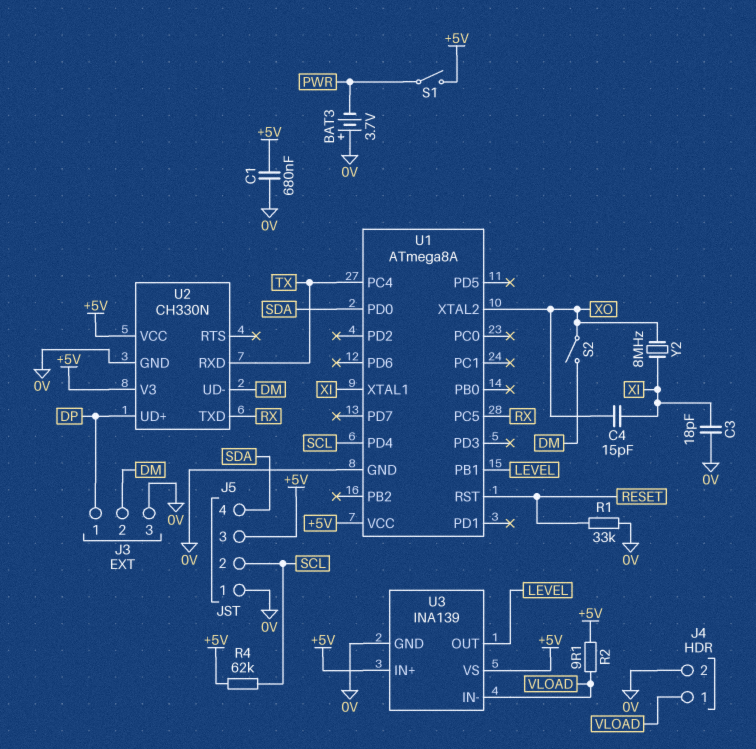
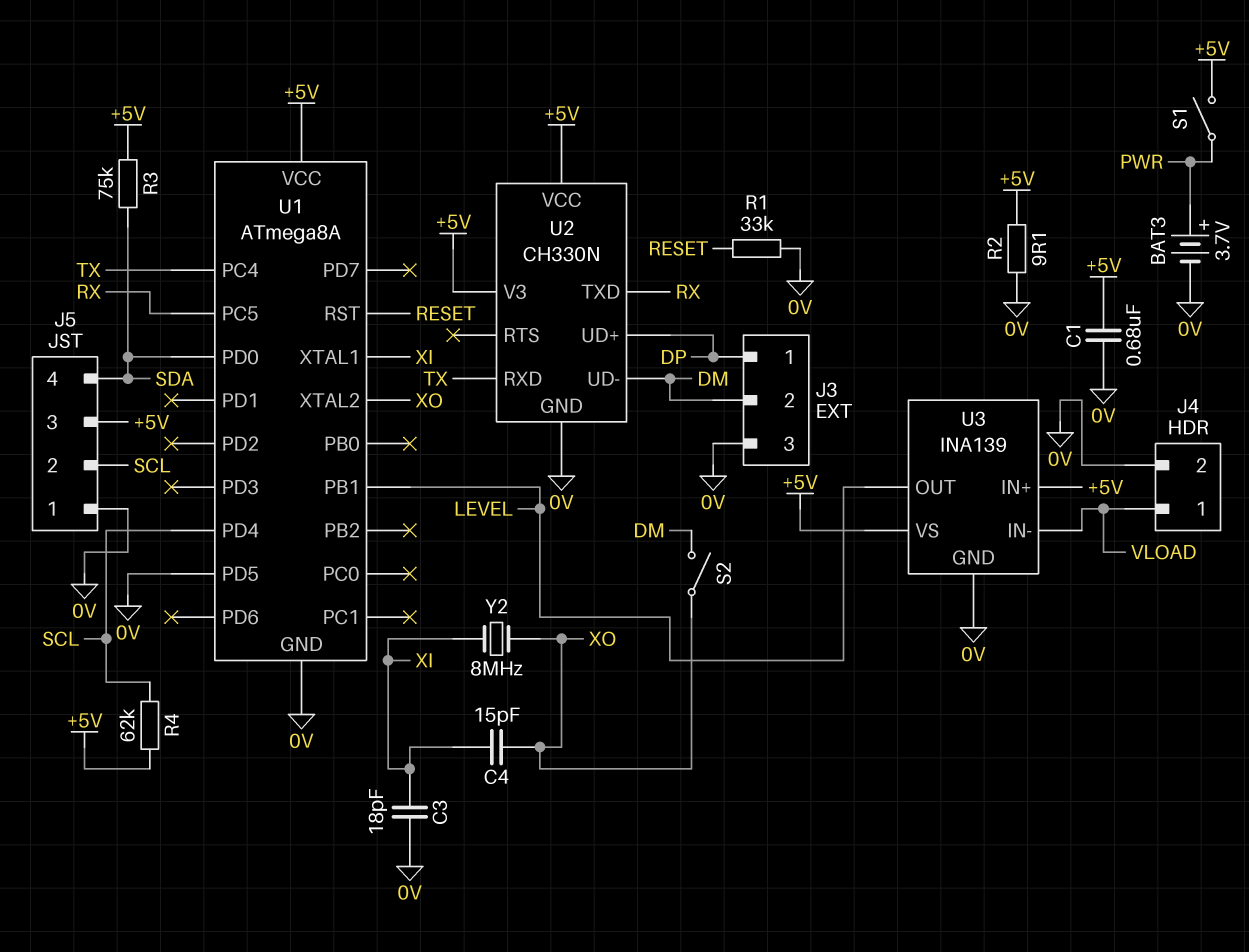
BAT3: 3.7V (plus 0V, minus PWR) -> 3.7V (plus PWR, minus 0V)
R2: 9.1 (+5V, VLOAD) -> 9.1 (+5V, 0V)
R3: none -> 75k (+5V, SDA)
U1 pin PD5: none -> 0V

